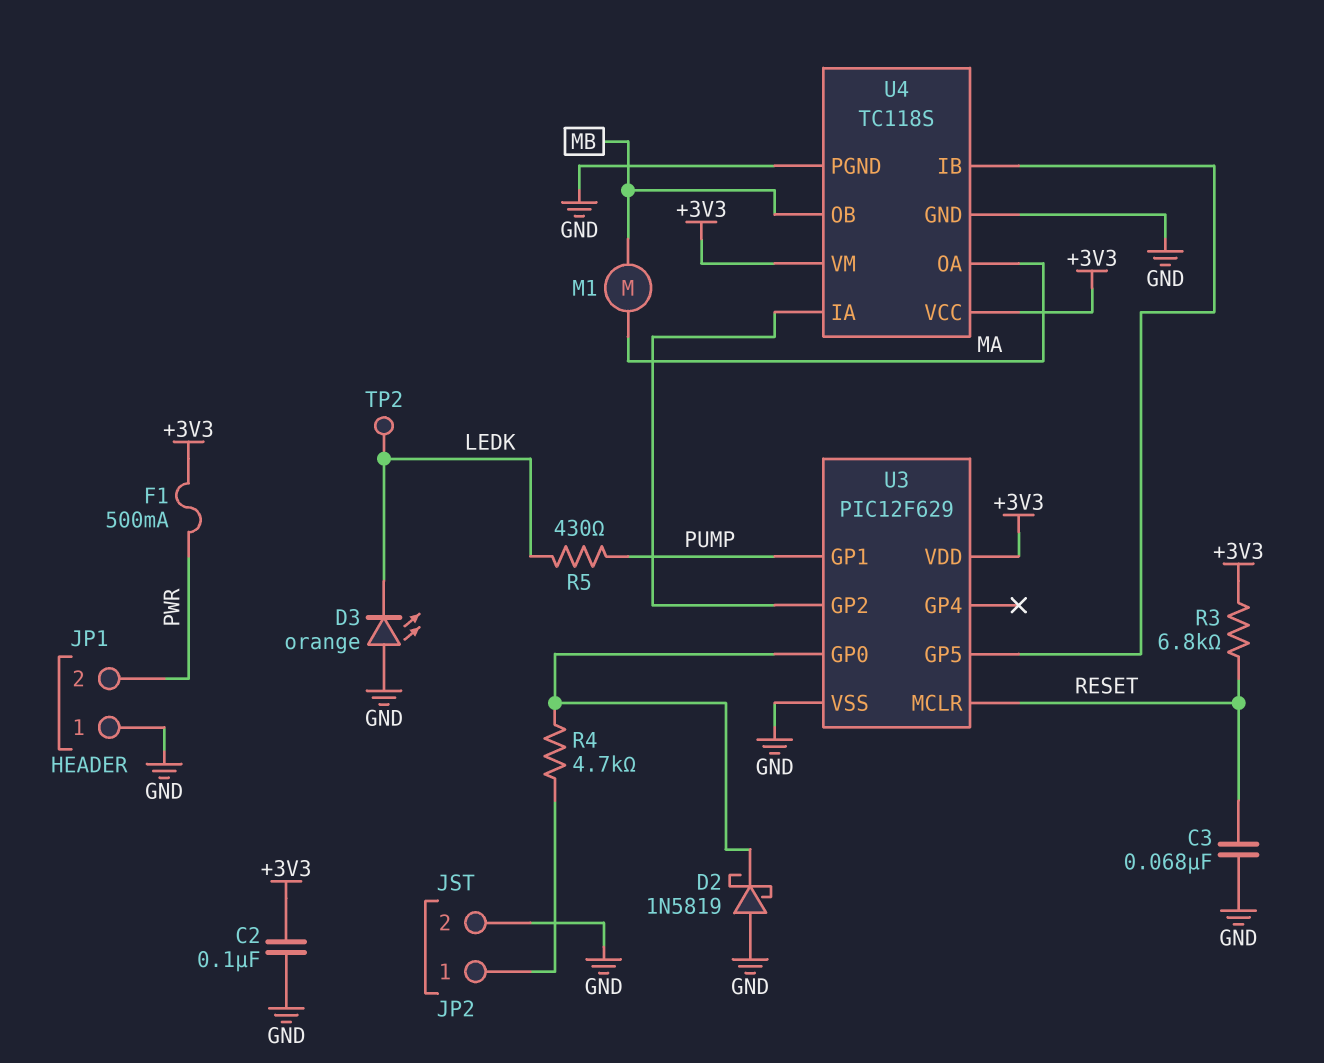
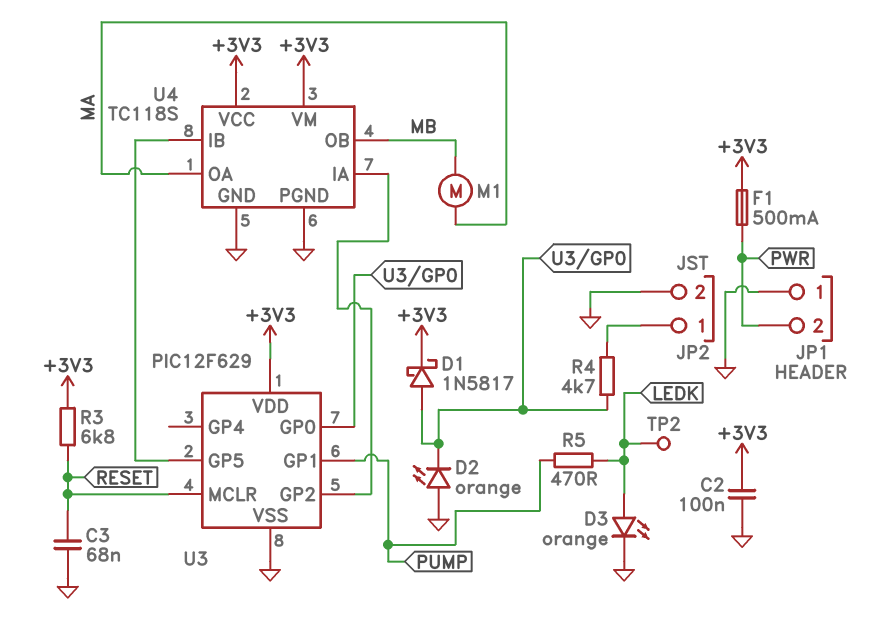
D1: none -> schottky 1N5817 (A U3/GP0, K +3V3)
D2: schottky 1N5819 (A GND, K U3/GP0) -> LED orange (A GND, K U3/GP0)
D3: LED orange (A GND, K LEDK) -> LED orange (A LEDK, K GND)
R5: 430 (LEDK, PUMP) -> 470 (LEDK, PUMP)

